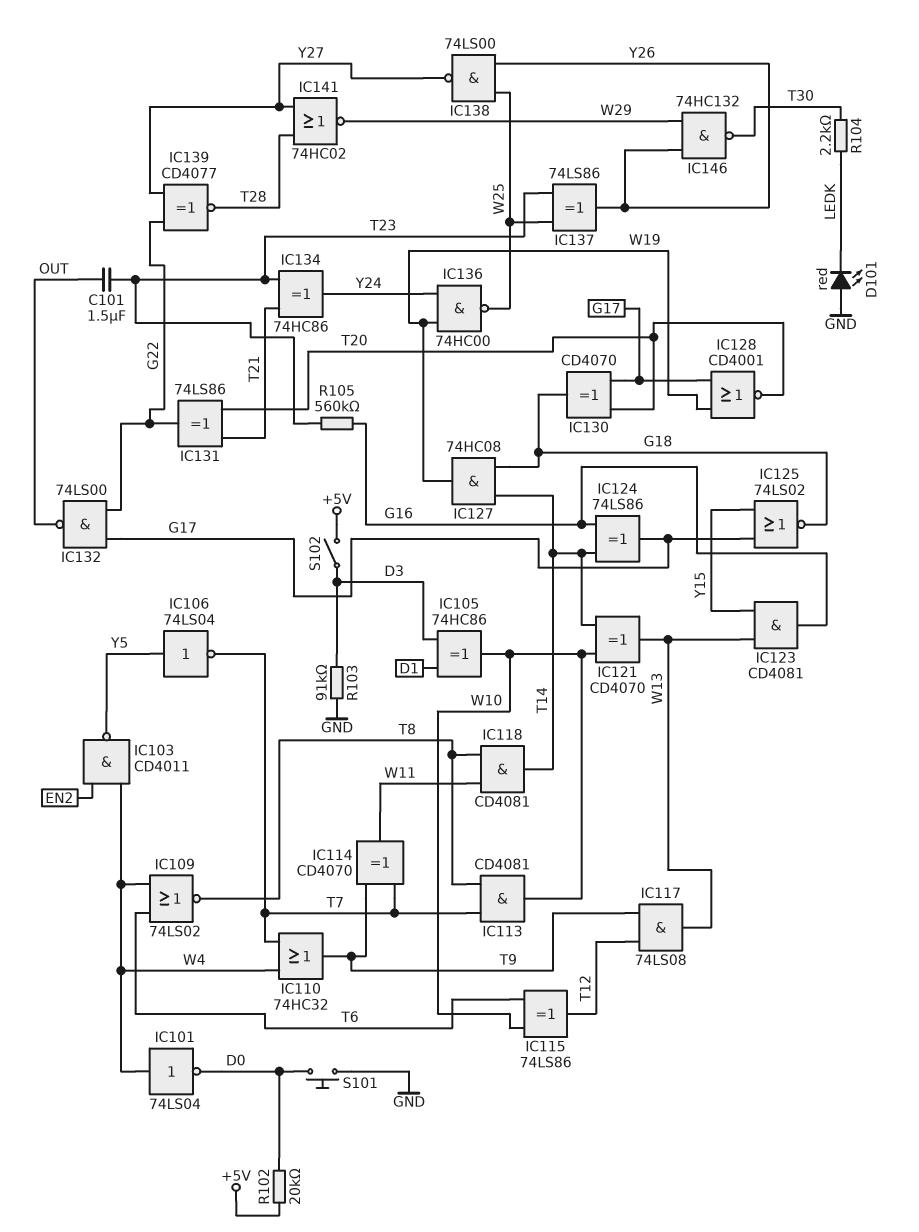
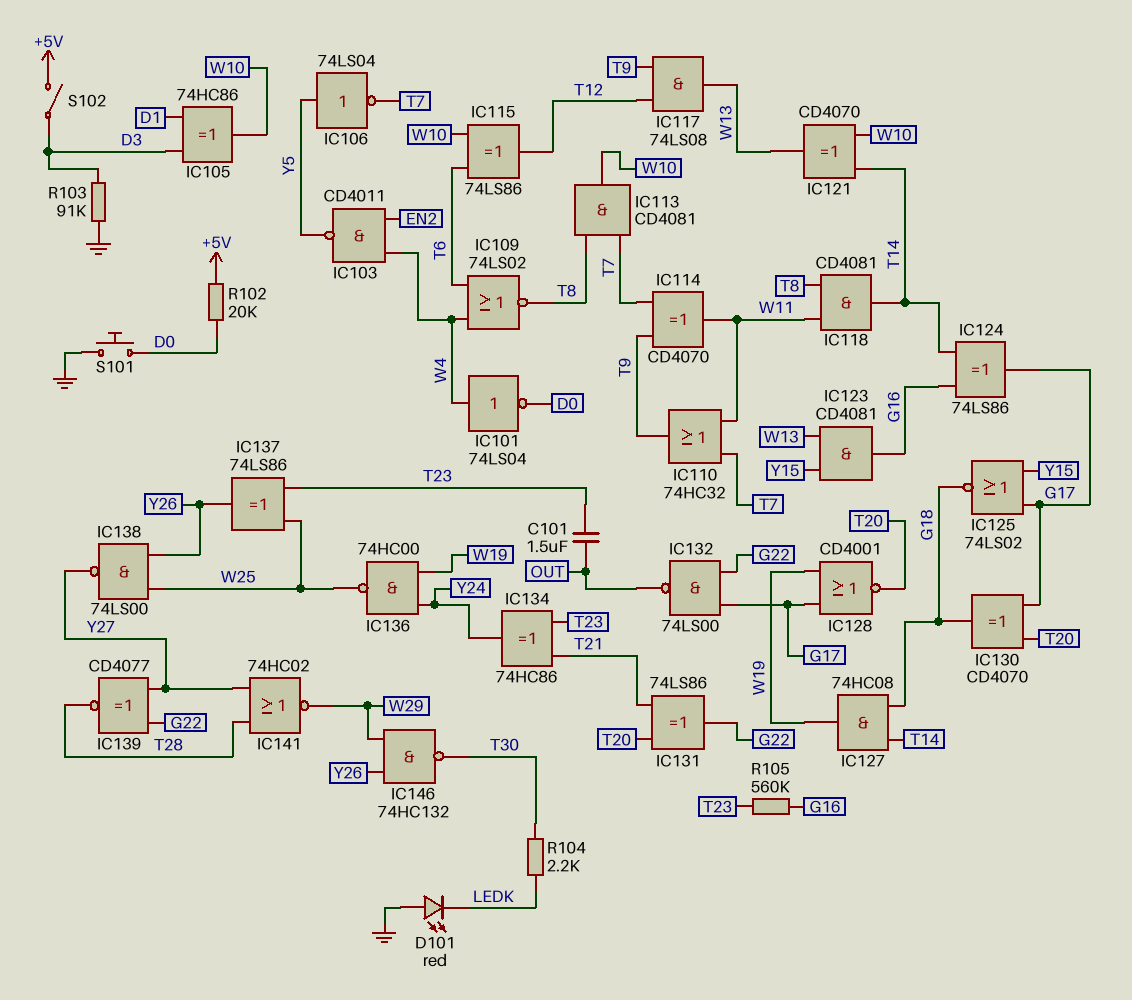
IC110: OR 74HC32 (in T7, in W4, out T9) -> OR 74HC32 (in T7, in W11, out T9)

